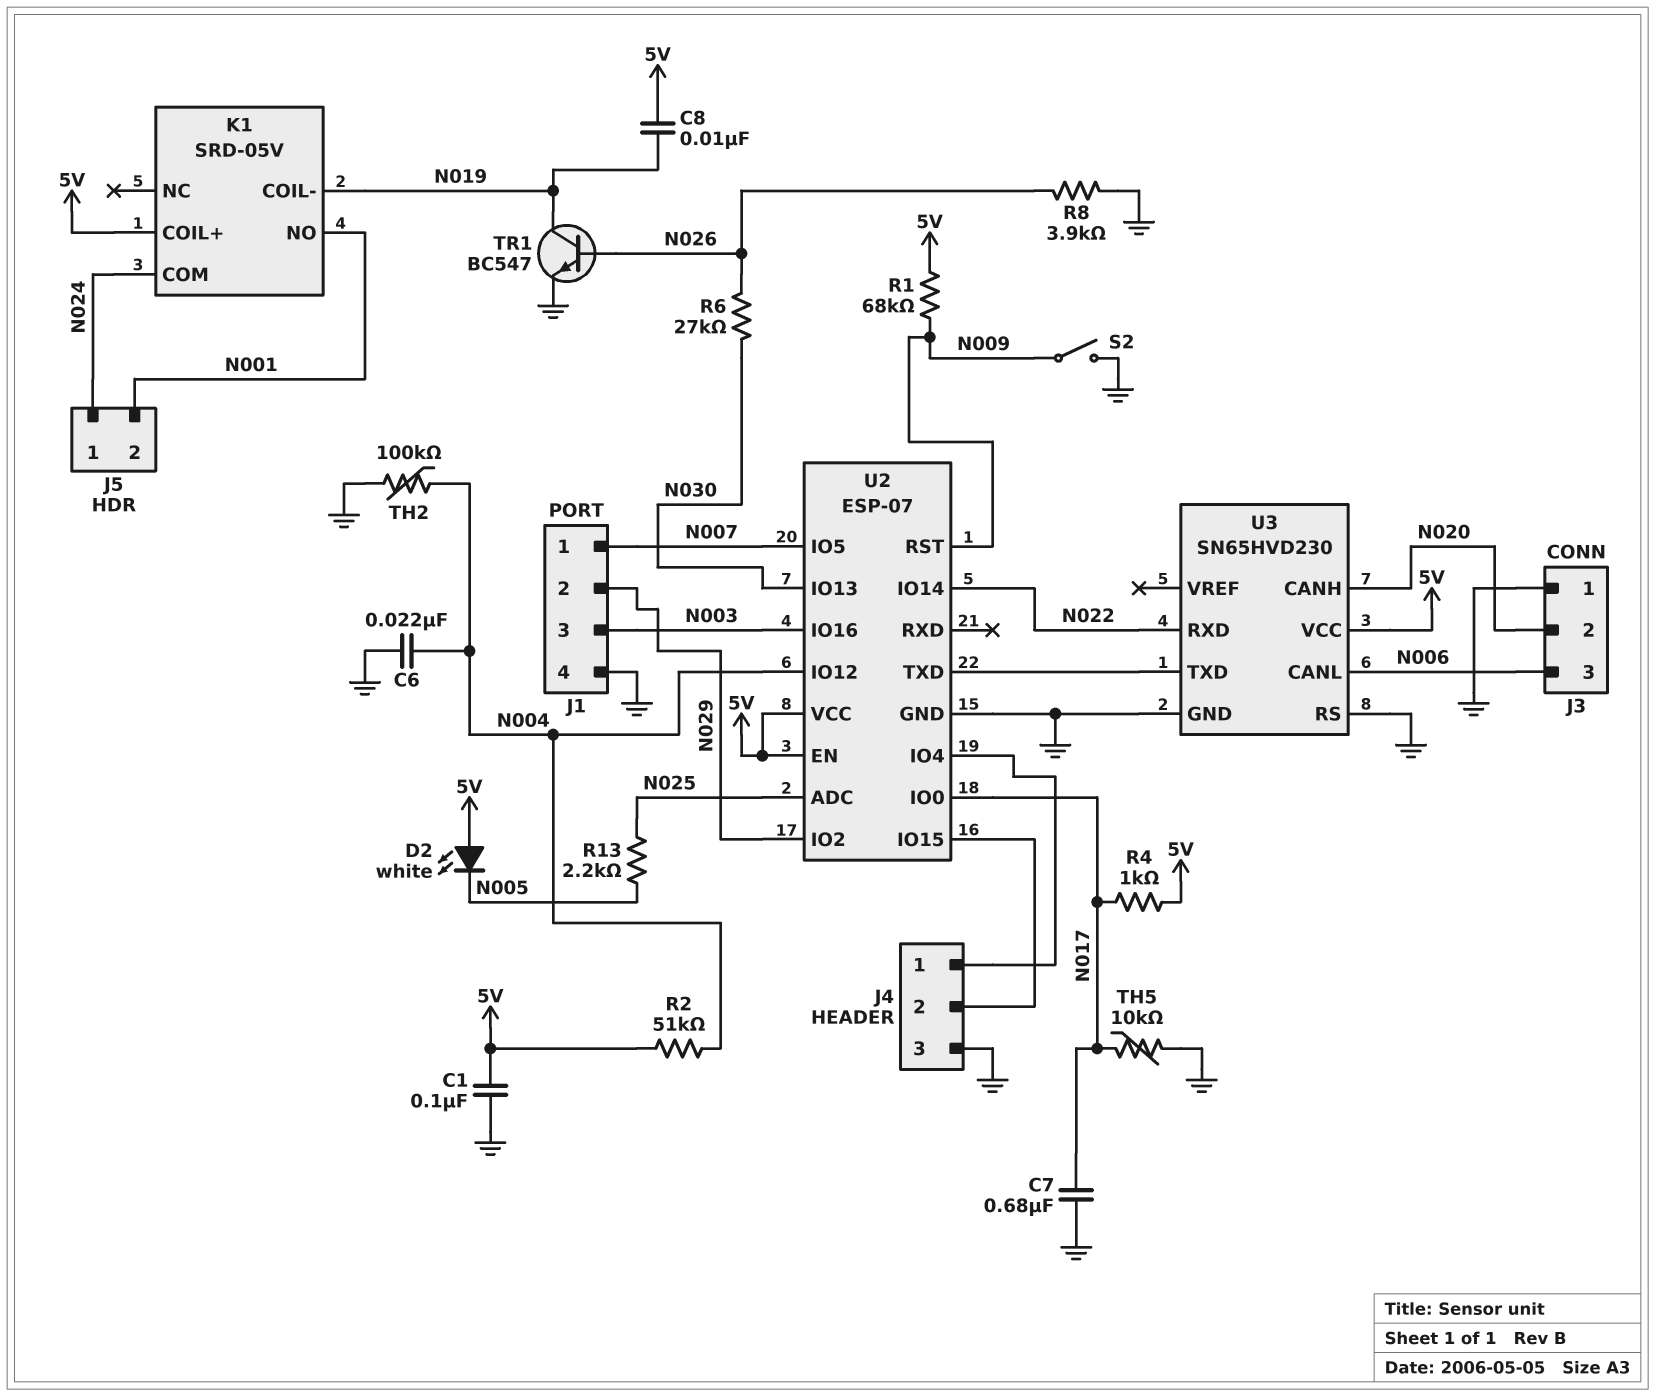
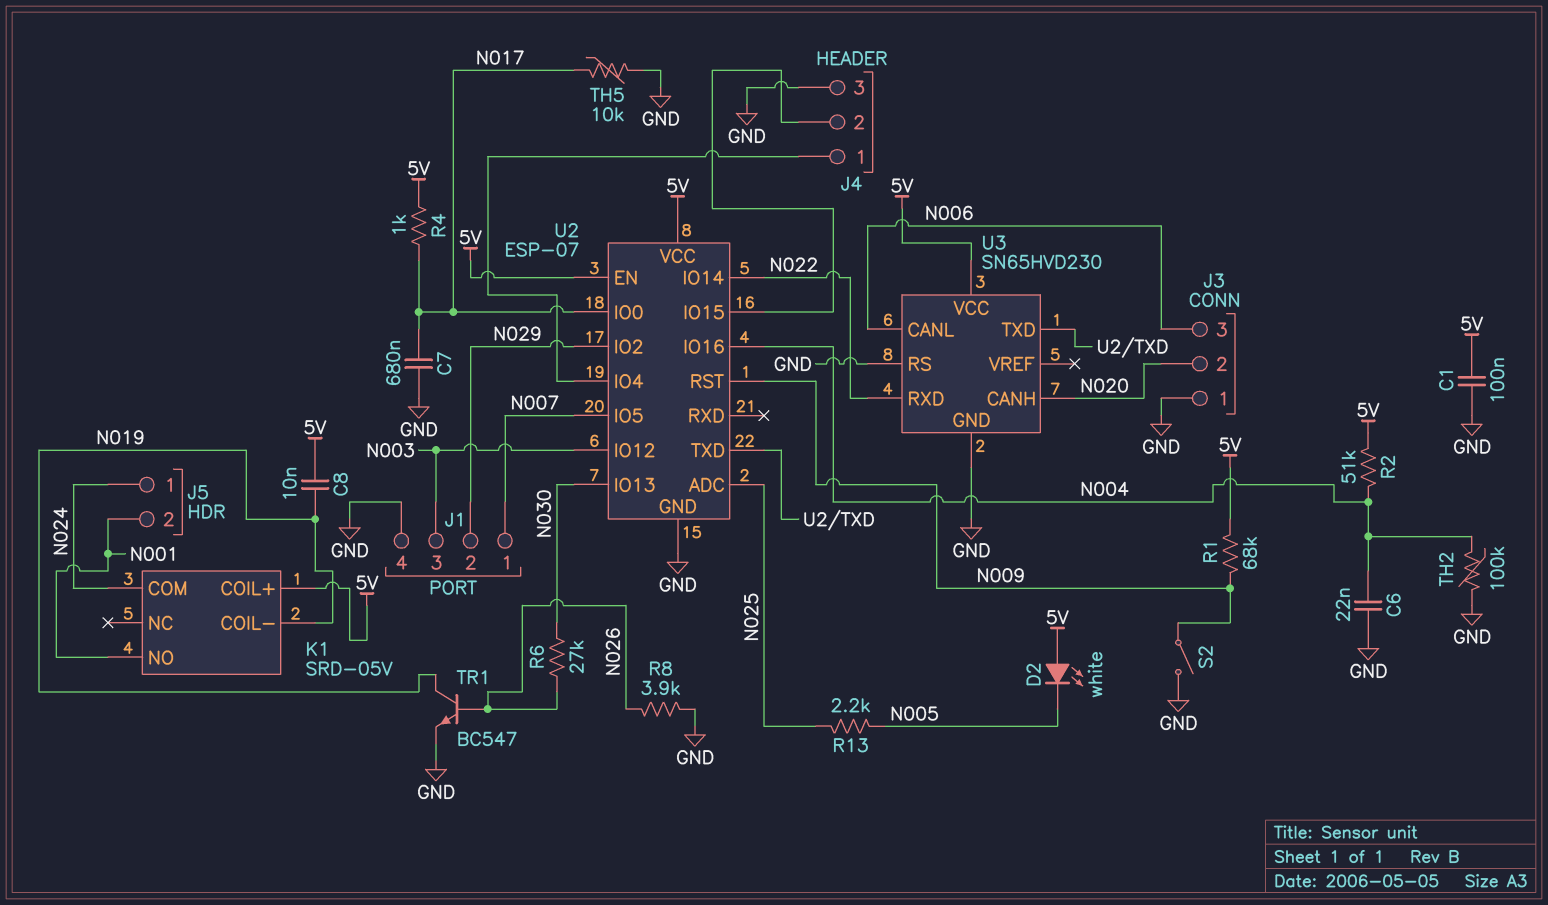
U2 pin IO12: N004 -> N003
U2 pin IO16: N003 -> N004

